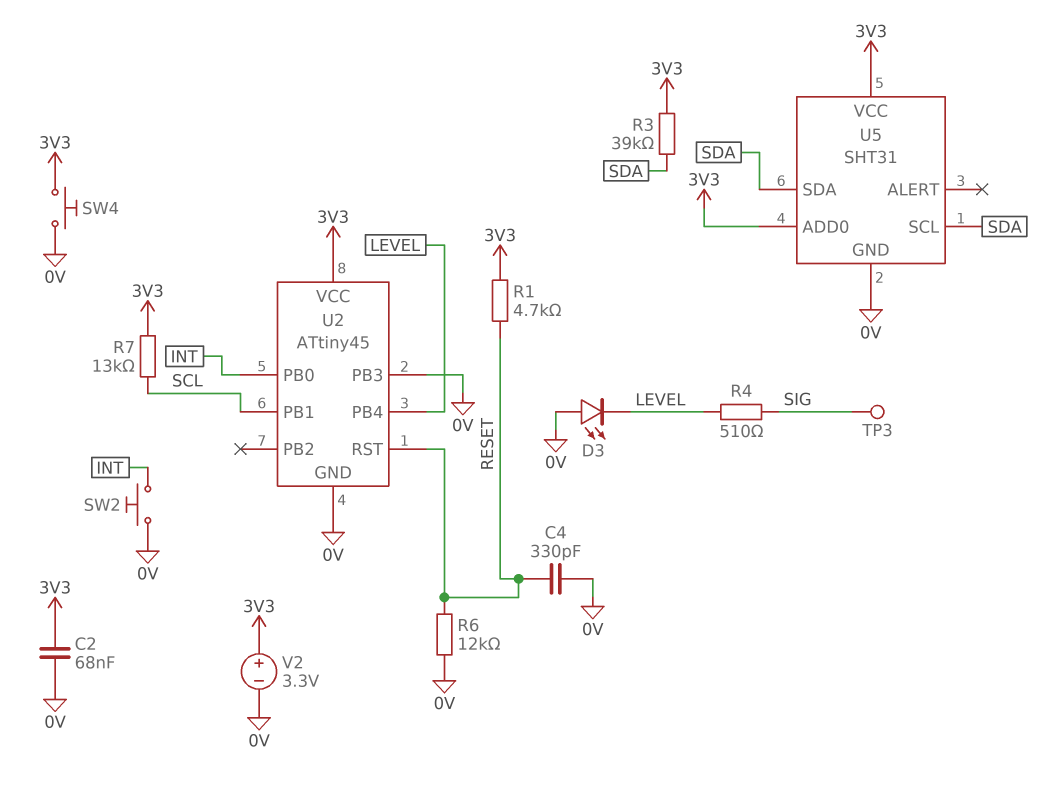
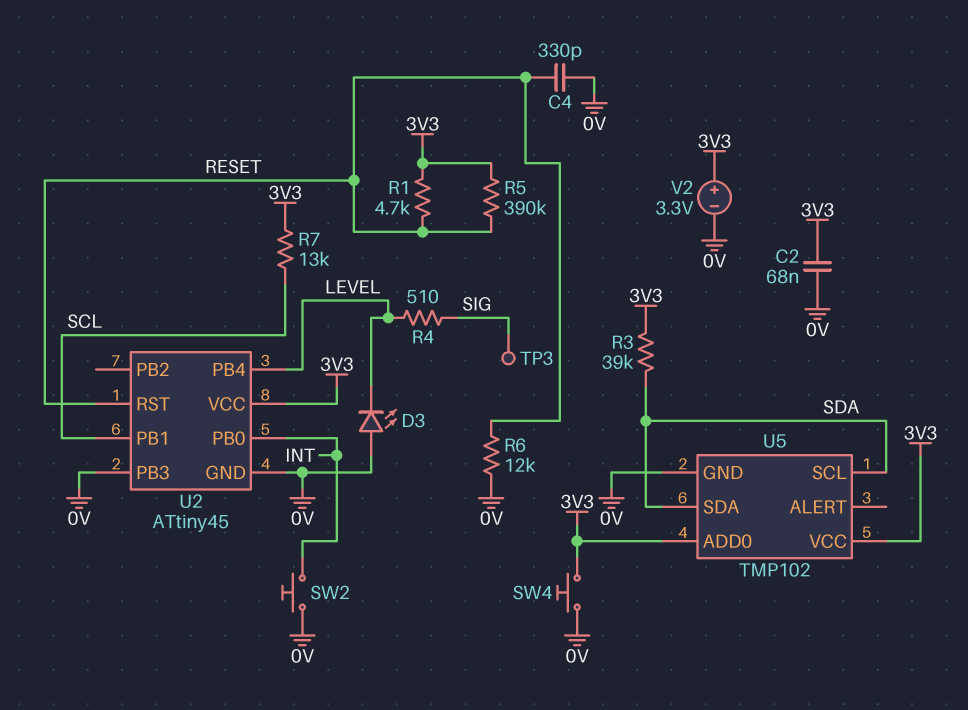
R5: none -> 390k (3V3, RESET)
U5: SHT31 -> TMP102

